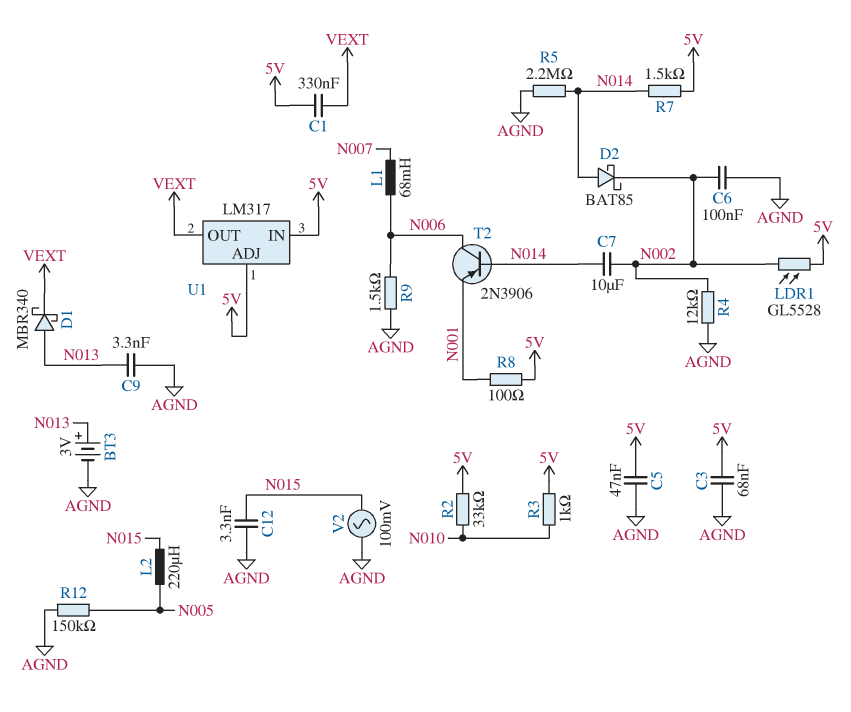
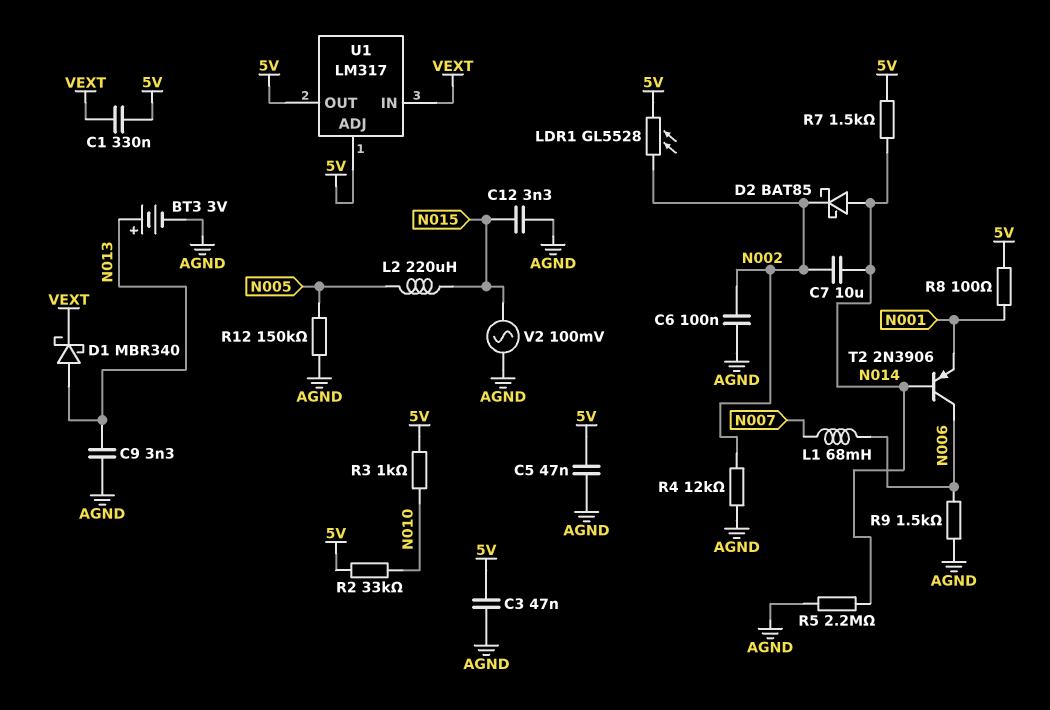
C3: 68nF (5V, AGND) -> 47nF (5V, AGND)
U1 pin IN: 5V -> VEXT
U1 pin OUT: VEXT -> 5V

